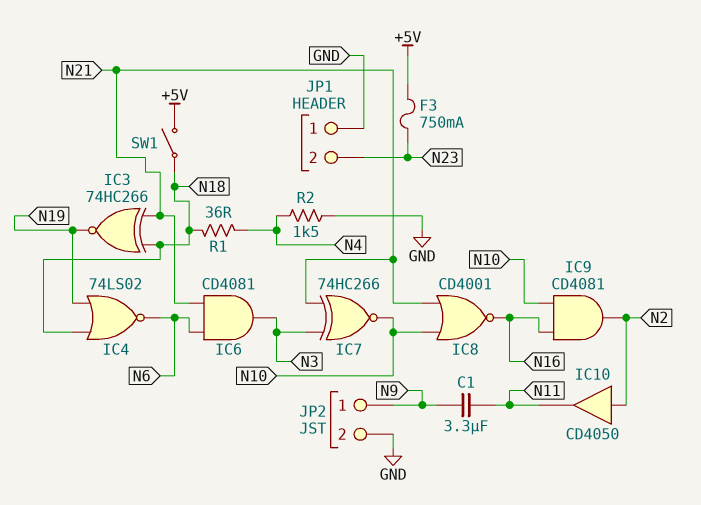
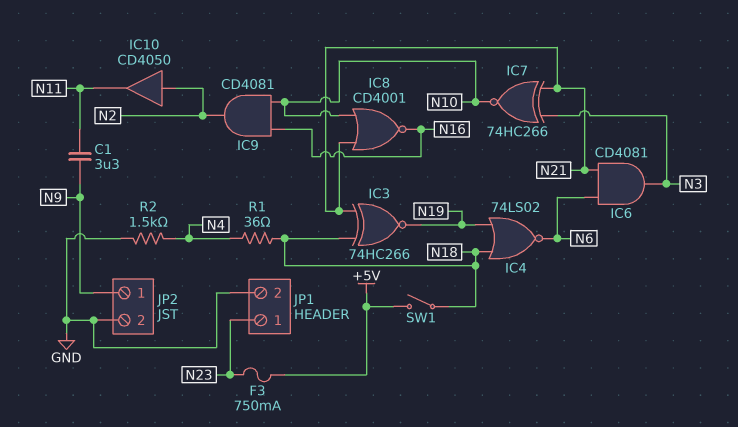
JP1 pin 1: GND -> N23
JP1 pin 2: N23 -> GND

